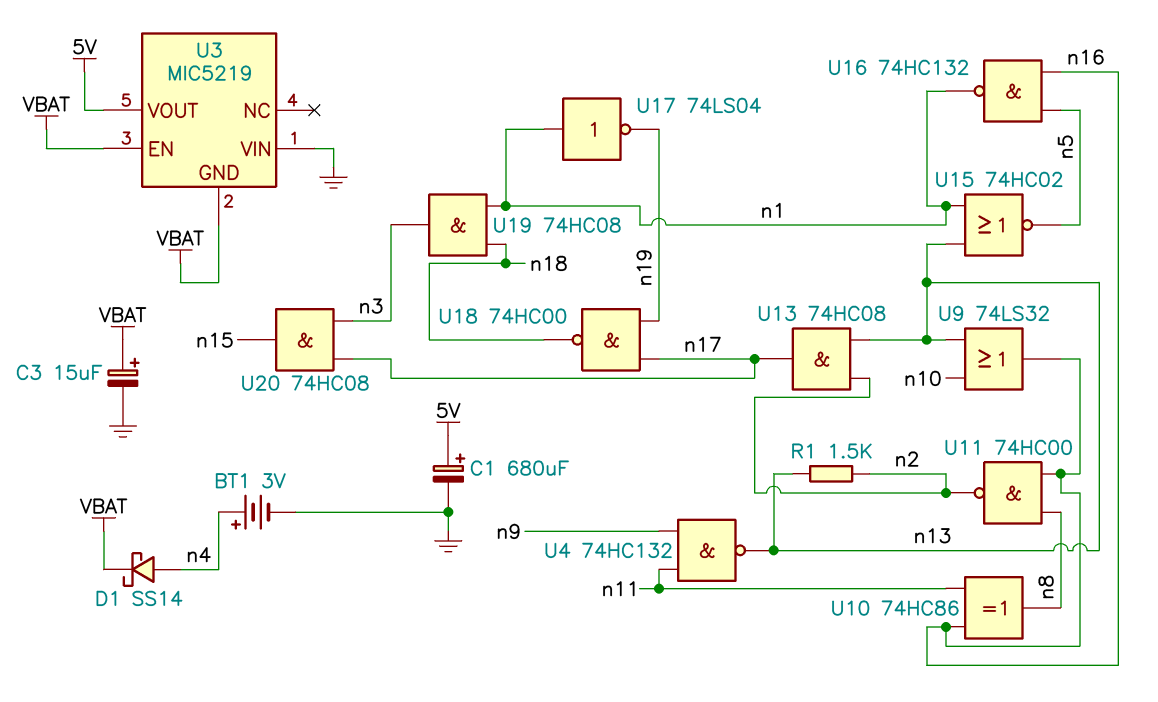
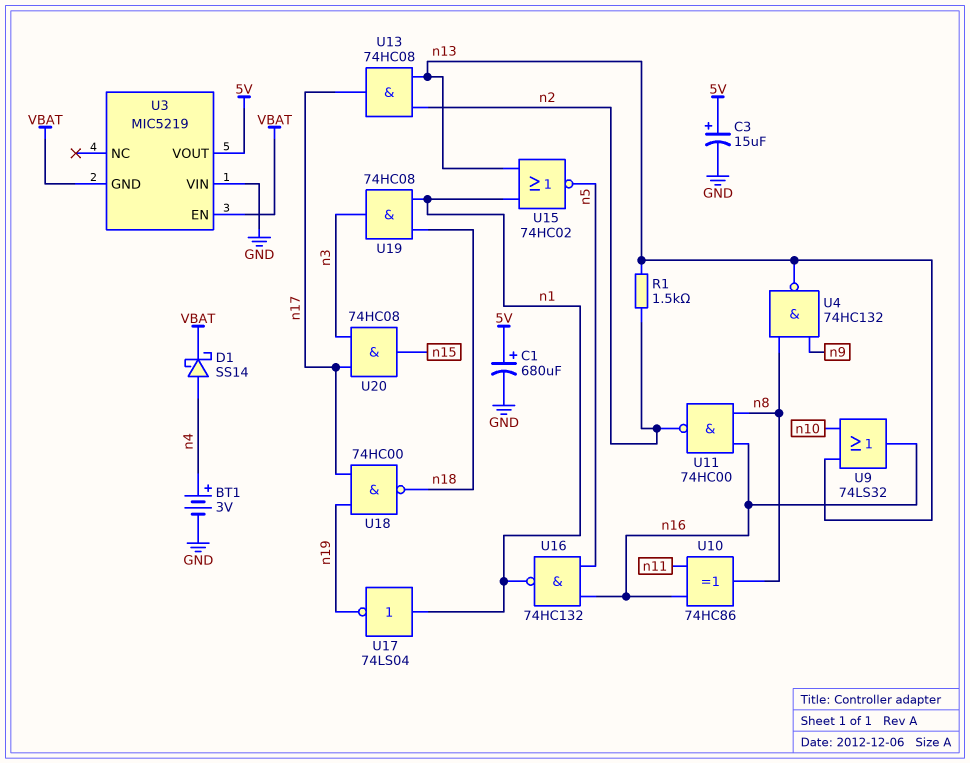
C3: 15uF (plus VBAT, minus GND) -> 15uF (plus 5V, minus GND)
U4: NAND 74HC132 (in n9, in n11, out n13) -> NAND 74HC132 (in n8, in n9, out n13)

